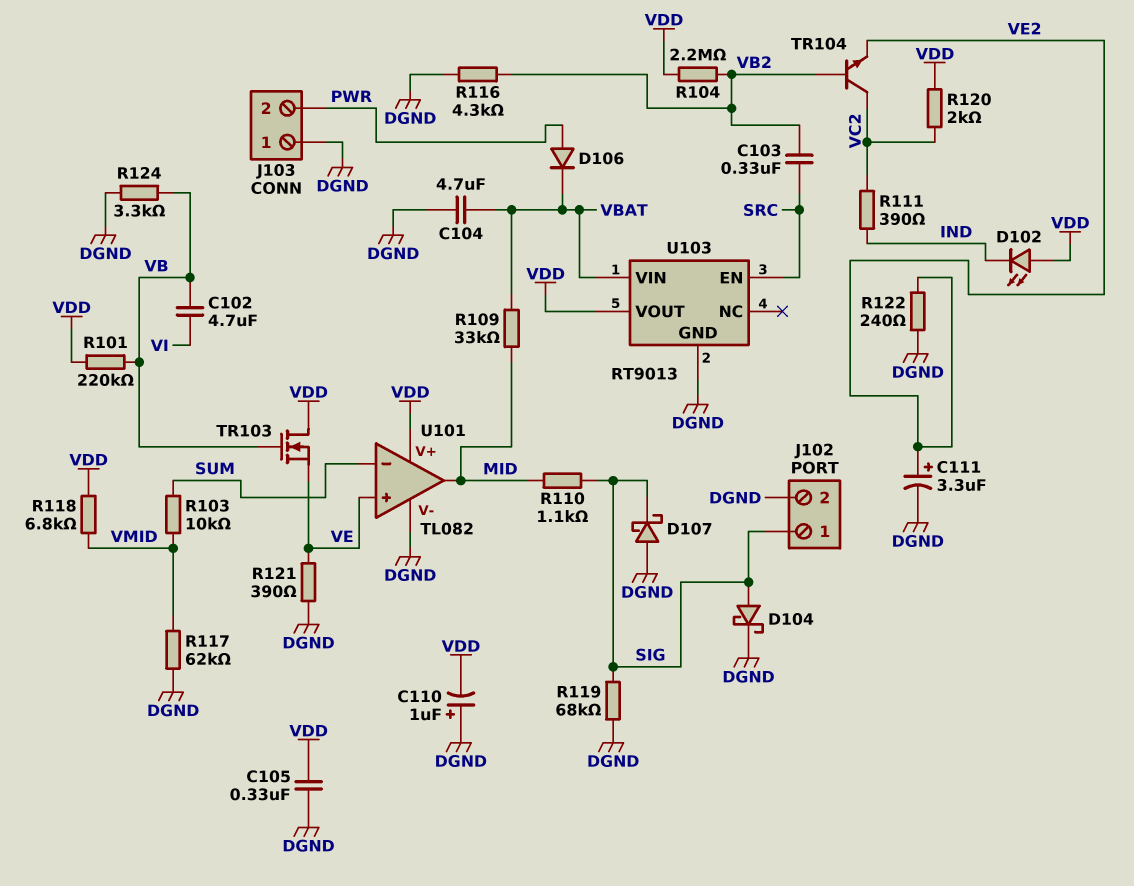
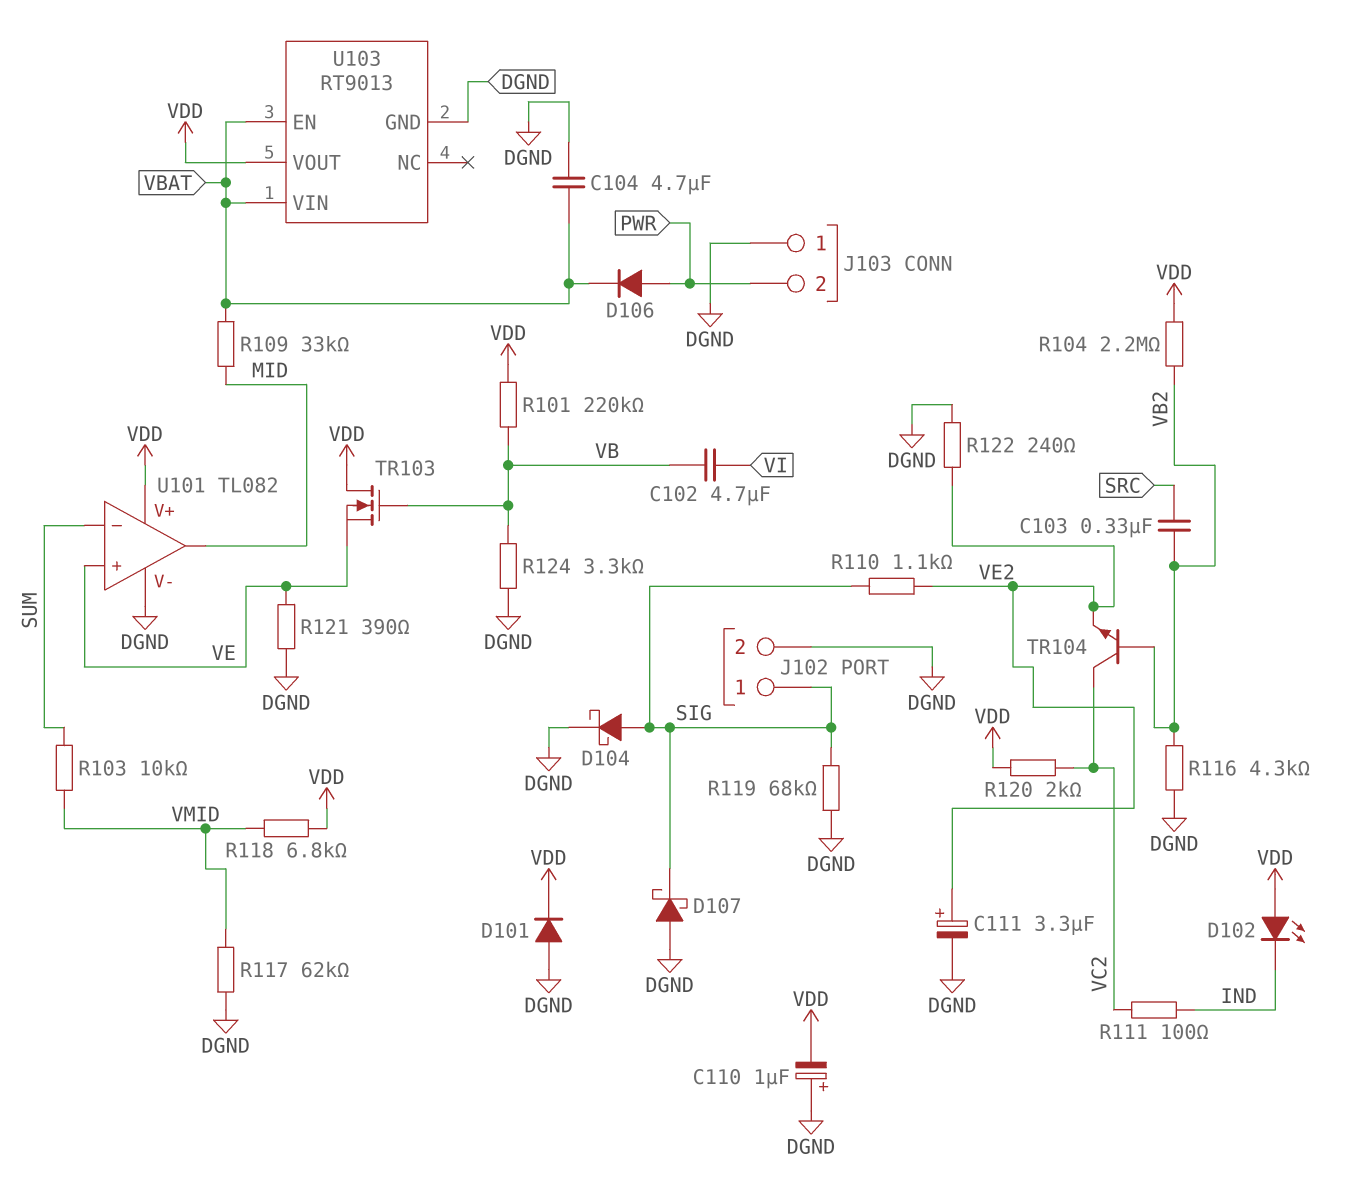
C105: 330nF (DGND, VDD) -> none
D101: none -> diode (A DGND, K VDD)
R110: 1.1k (MID, SIG) -> 1.1k (SIG, VE2)
R111: 390 (IND, VC2) -> 100 (IND, VC2)
U103 pin EN: SRC -> VBAT

